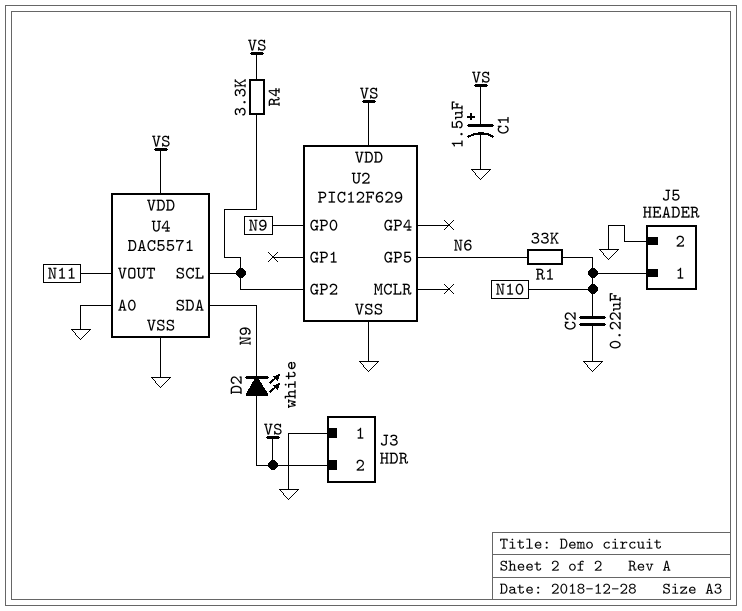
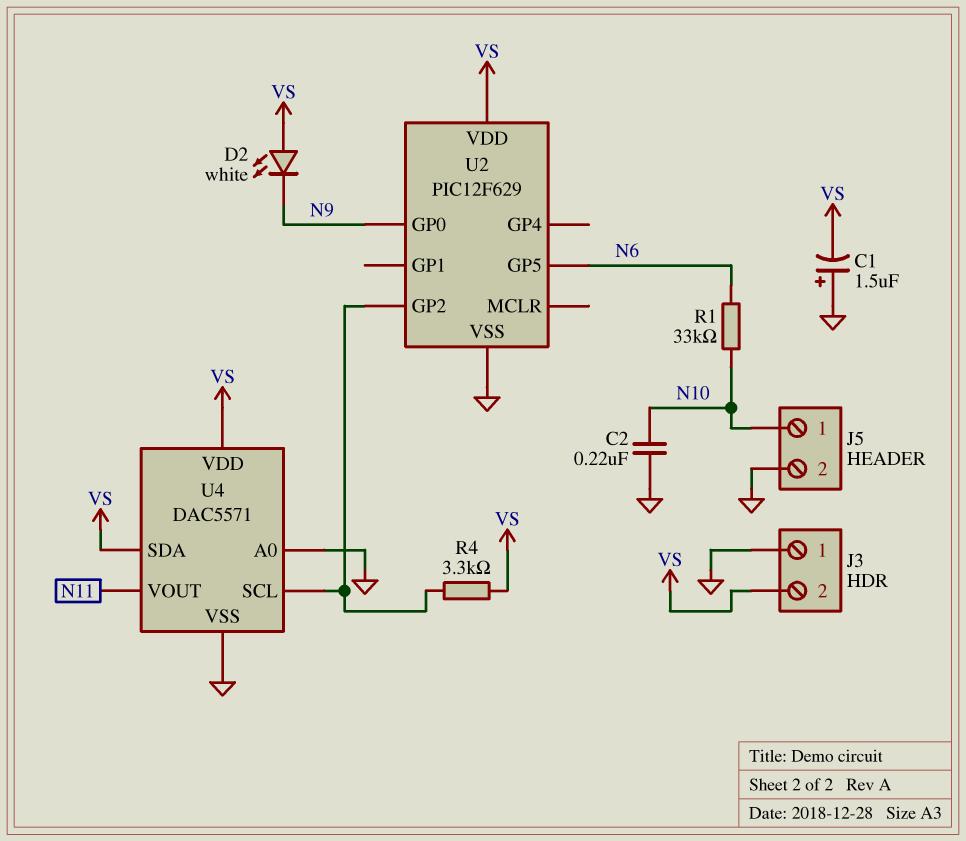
C1: 1.5uF (plus VS, minus GND) -> 1.5uF (plus GND, minus VS)
U4 pin SDA: N9 -> VS

